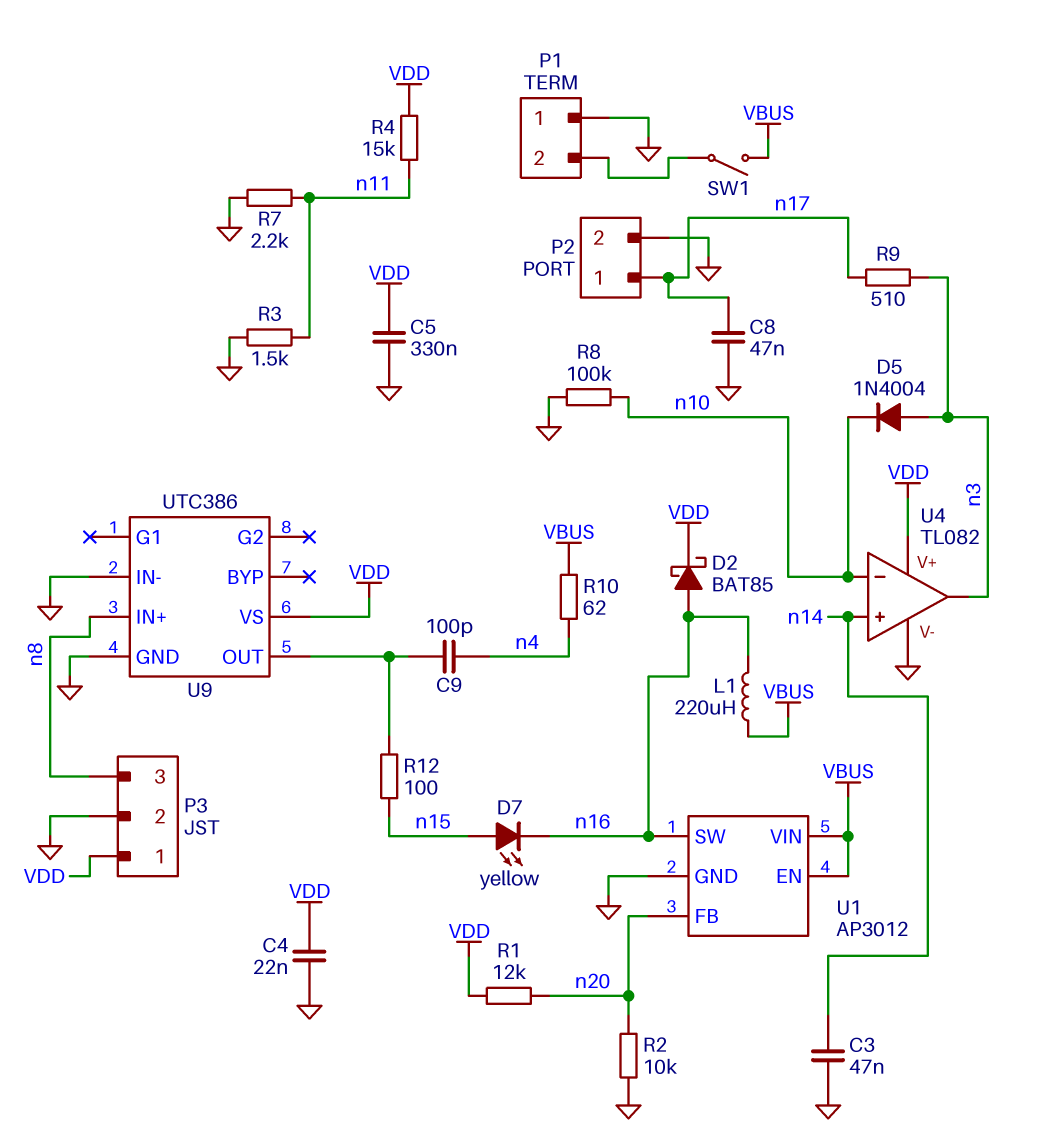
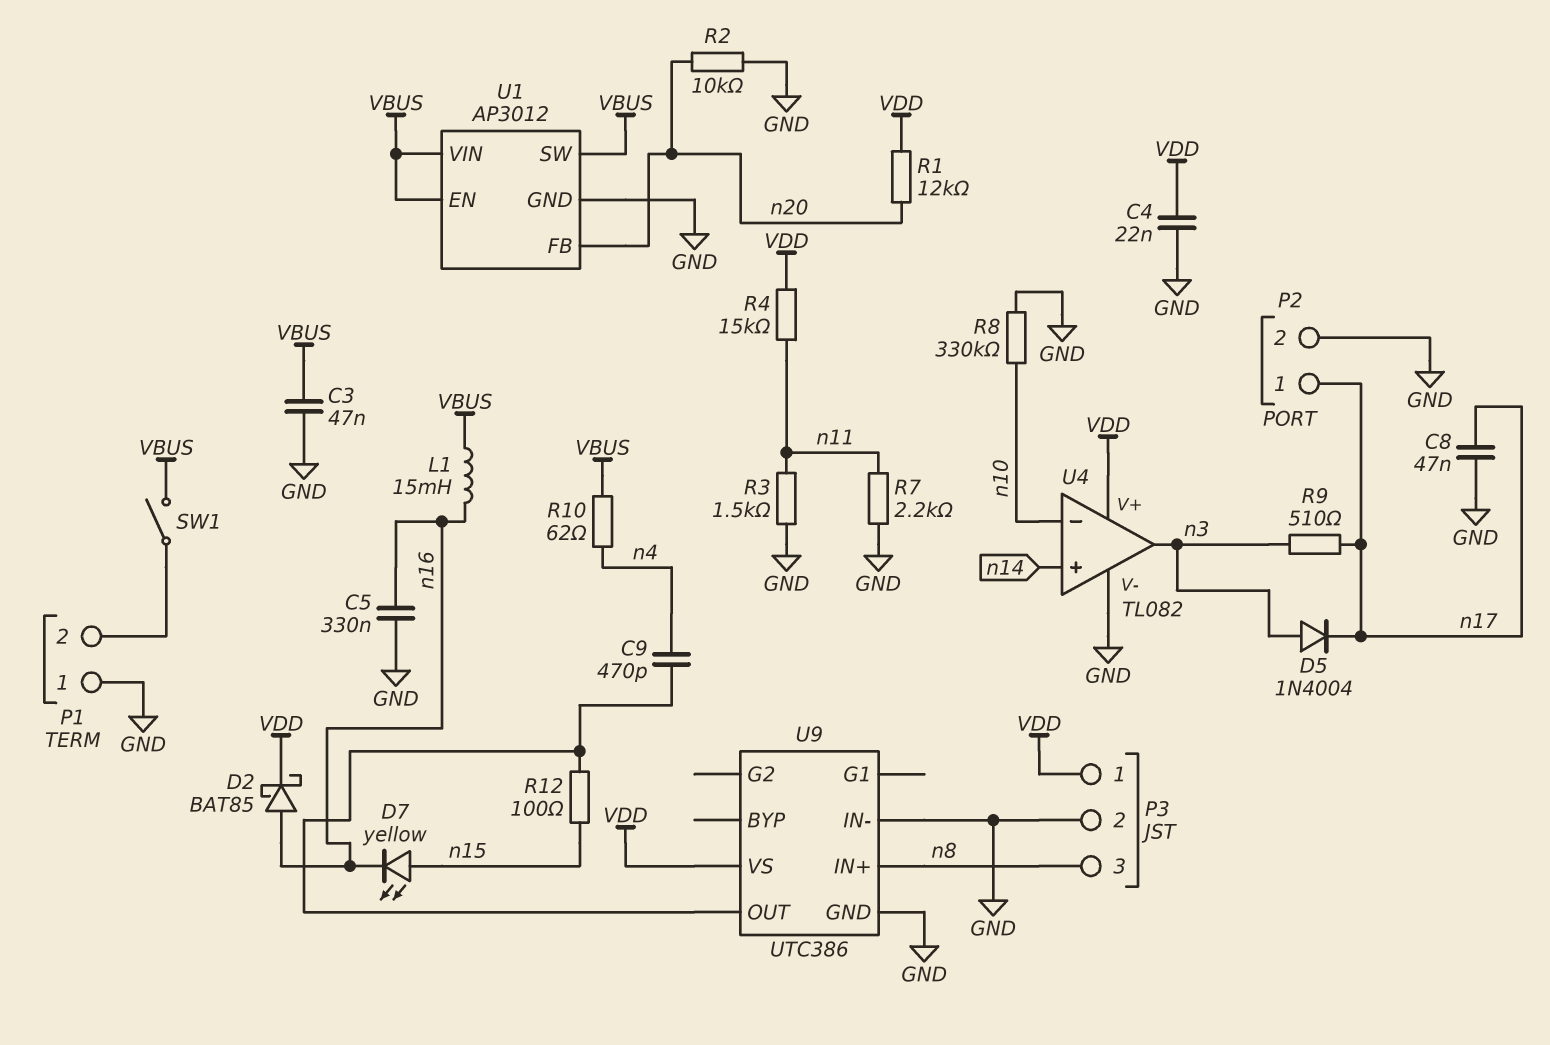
C3: 47nF (GND, n14) -> 47nF (GND, VBUS)
C5: 330nF (GND, VDD) -> 330nF (GND, n16)
C9: 100pF (U9/OUT, n4) -> 470pF (U9/OUT, n4)
D5: diode 1N4004 (A n3, K n10) -> diode 1N4004 (A n3, K n17)
L1: 220uH (VBUS, n16) -> 15mH (VBUS, n16)
R8: 100k (GND, n10) -> 330k (GND, n10)
U1 pin SW: n16 -> VBUS

